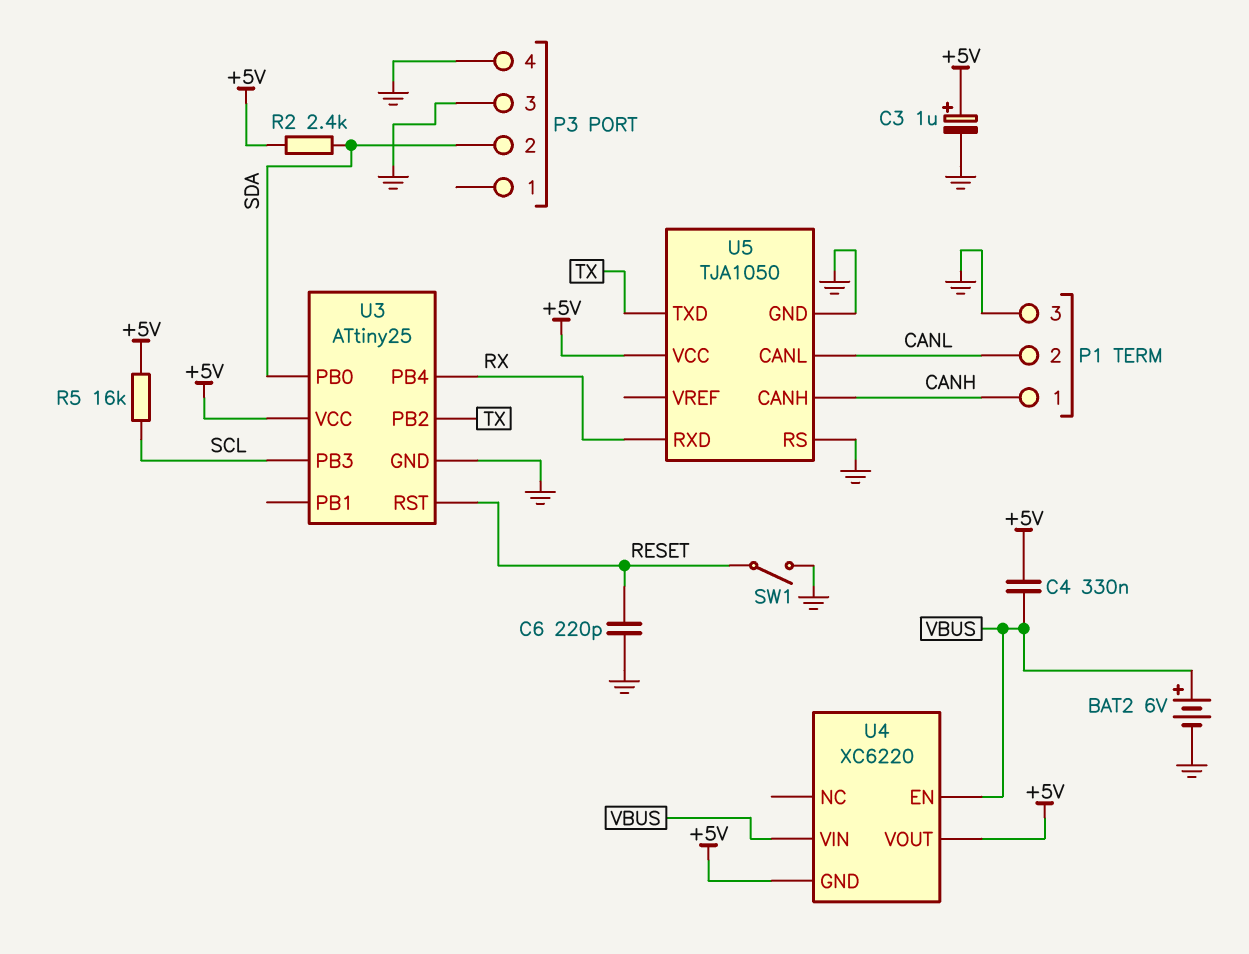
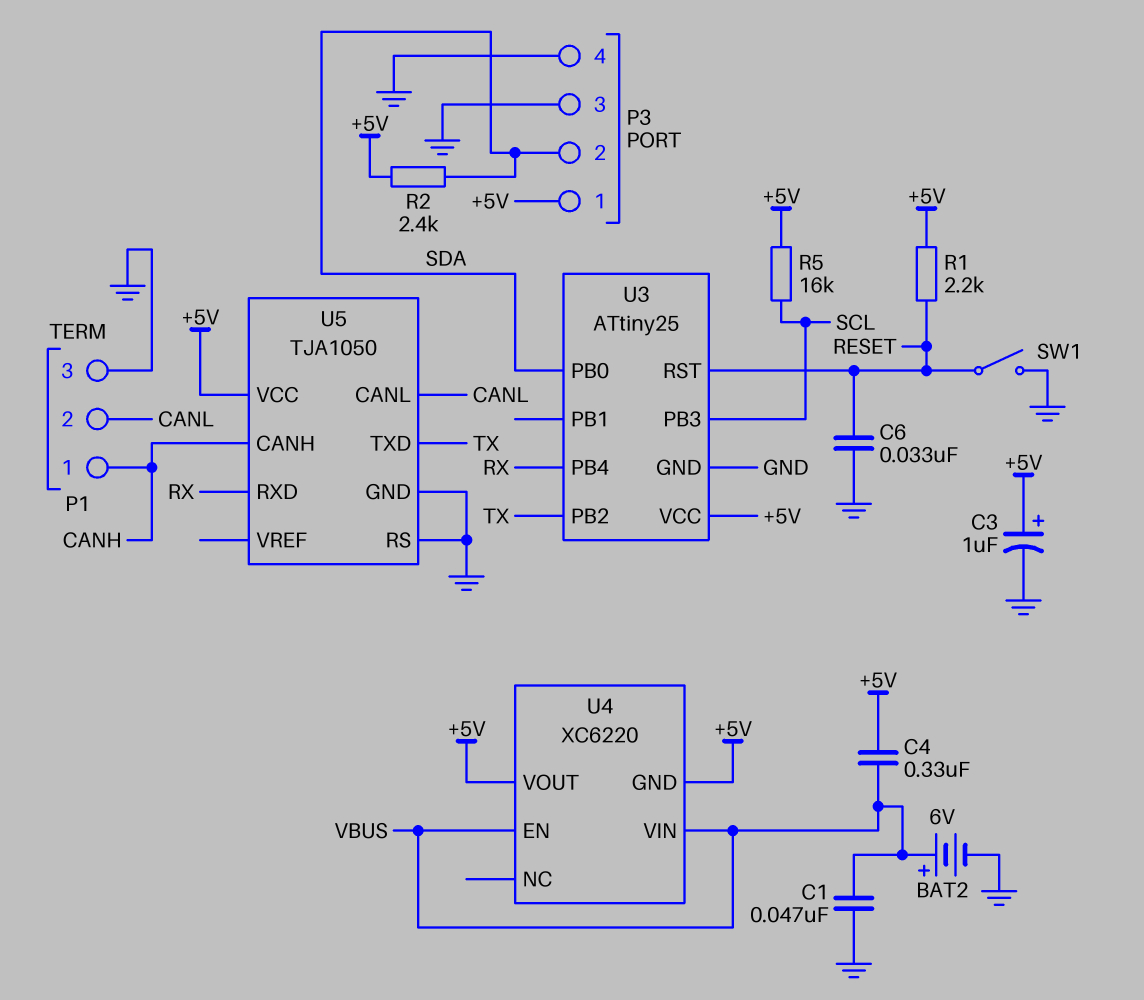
C1: none -> 47nF (GND, VBUS)
C6: 220pF (GND, RESET) -> 33nF (GND, RESET)
P3 pin 1: none -> +5V
R1: none -> 2.2k (+5V, RESET)

